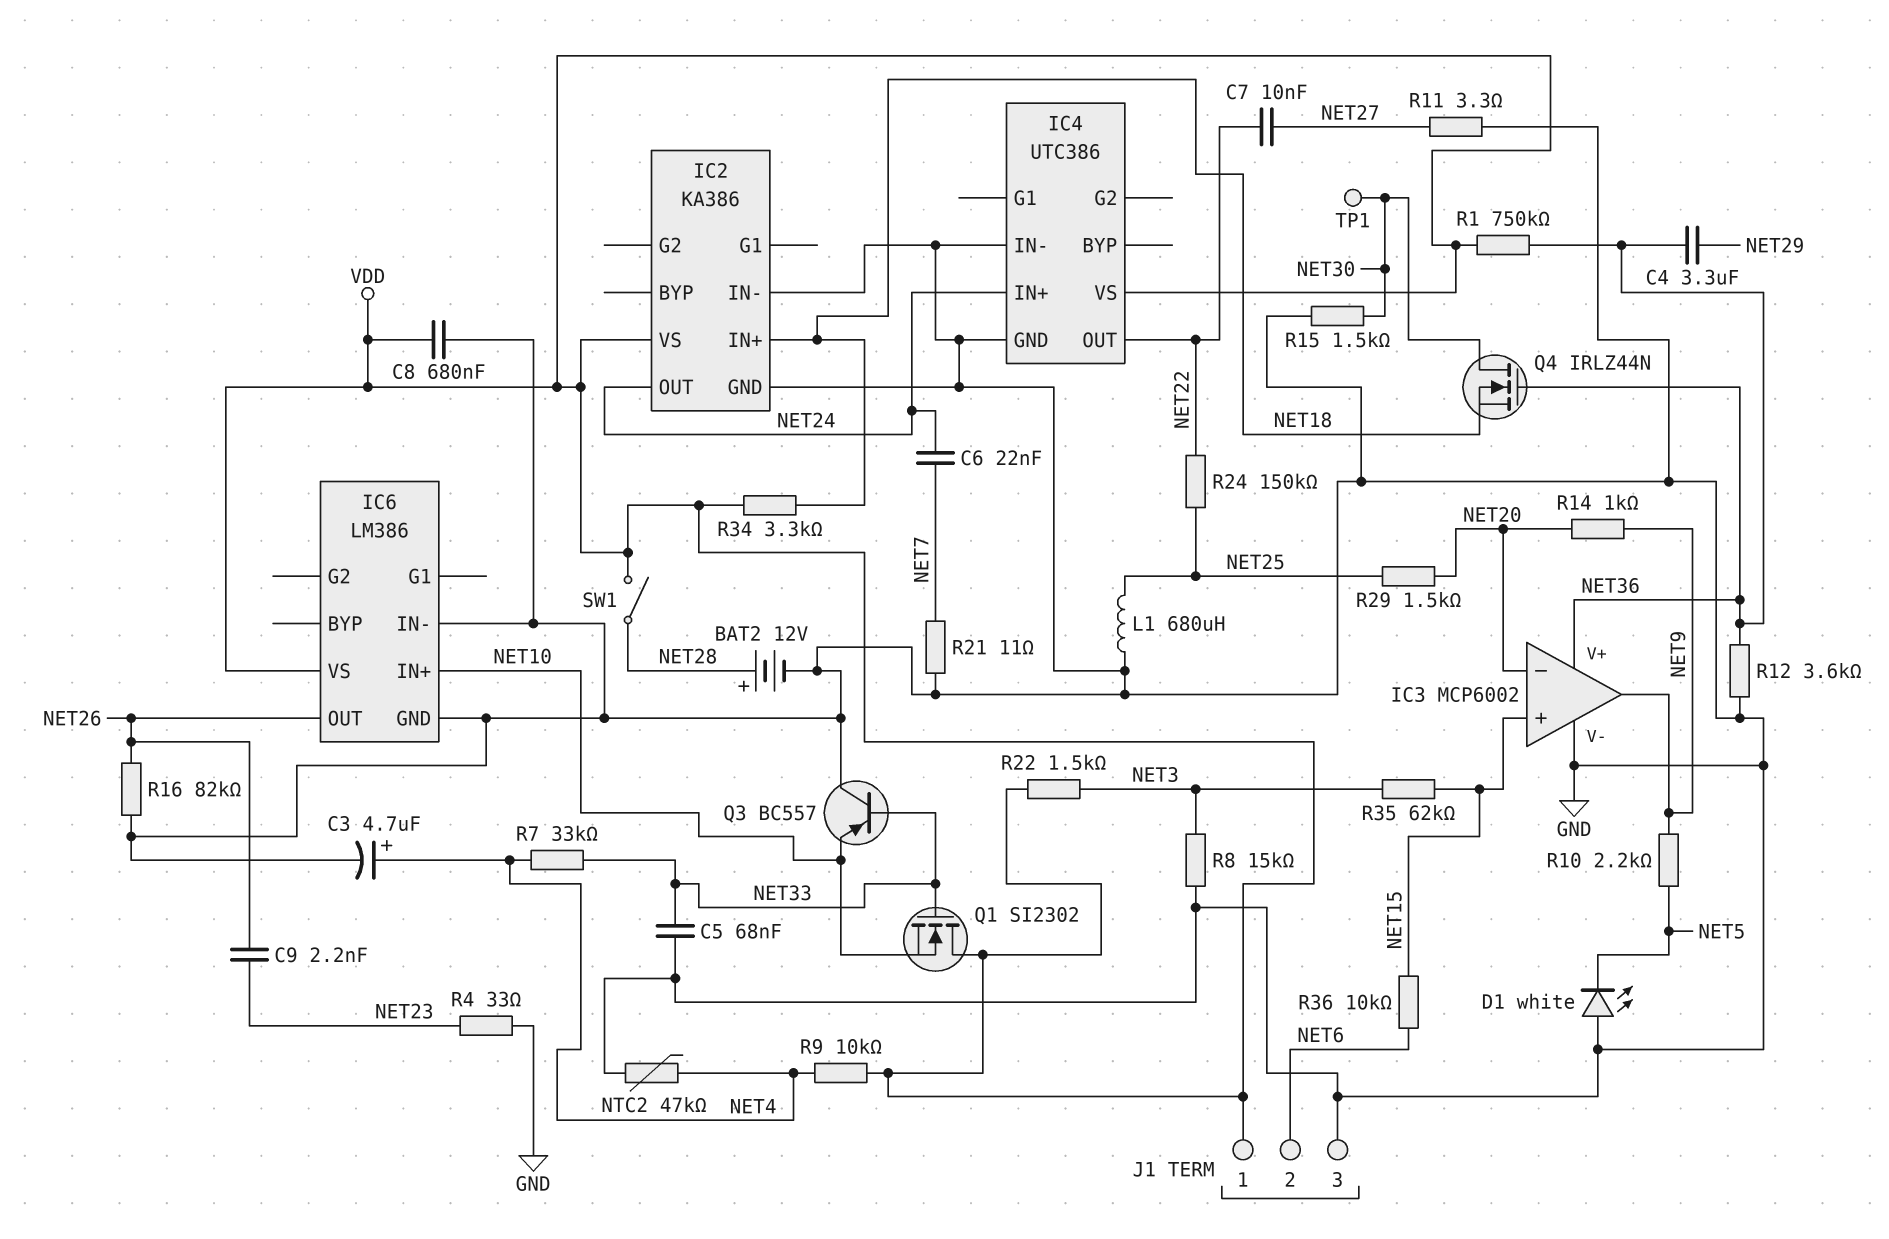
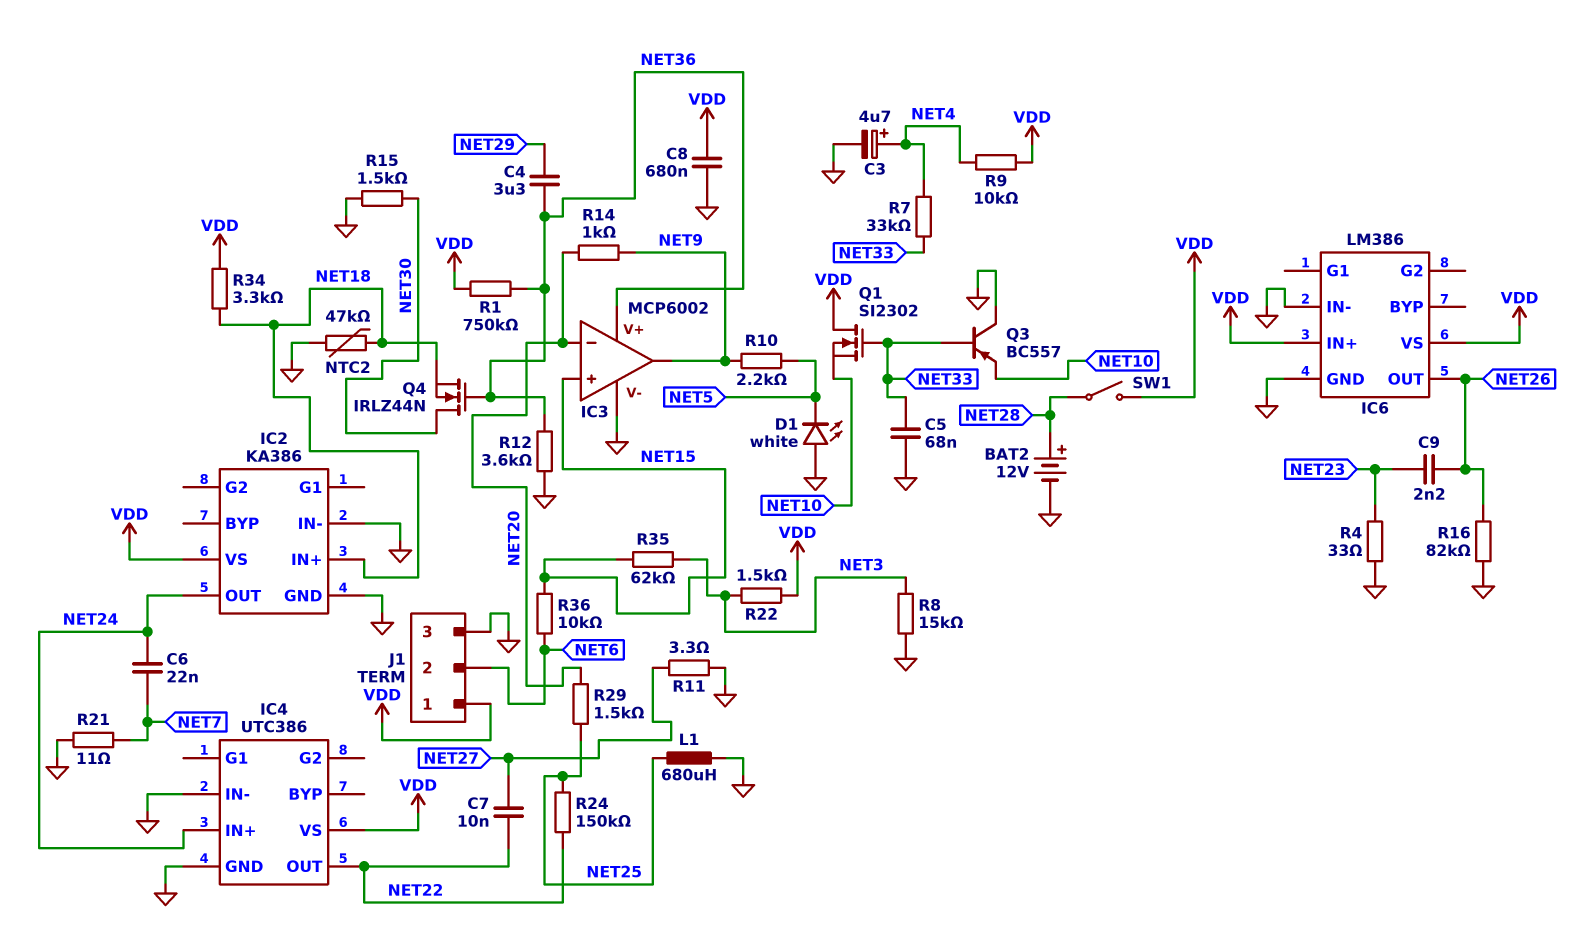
IC6 pin IN+: NET10 -> VDD
NTC2: 47k (GND, NET4) -> 47k (GND, NET18)
TP1: test point (NET30) -> none

